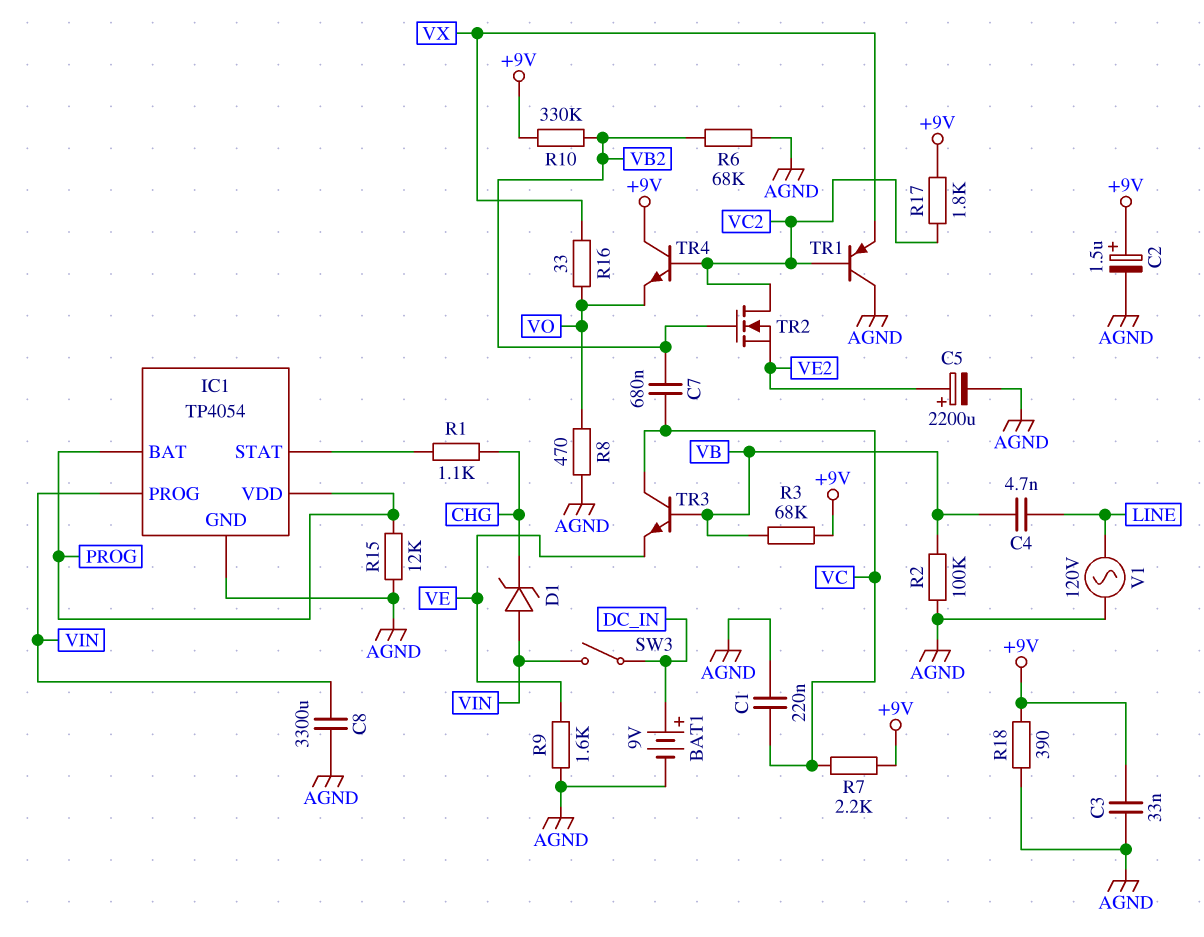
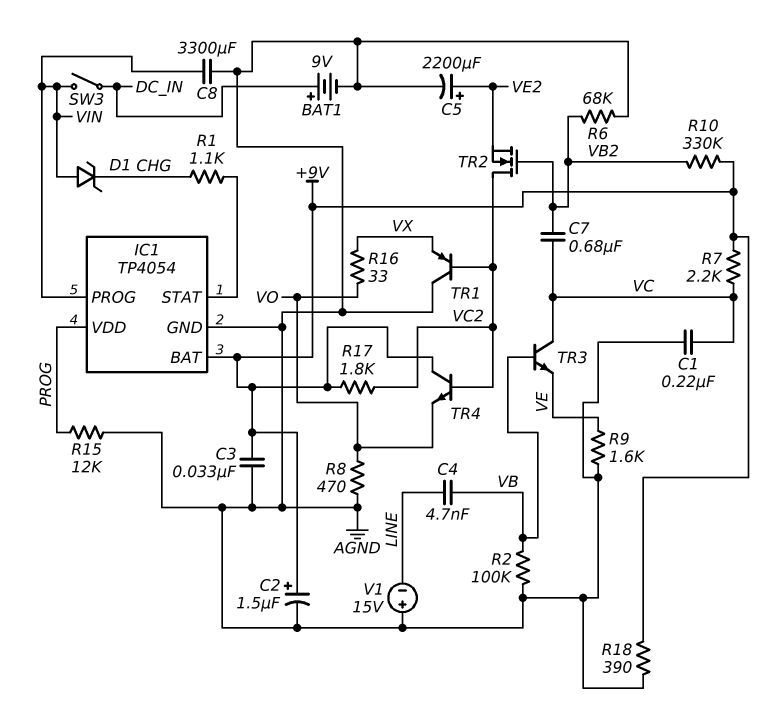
IC1 pin BAT: PROG -> +9V
R3: 68k (+9V, VB) -> none
V1: AC 120V (AGND, LINE) -> 15V (plus AGND, minus LINE)

